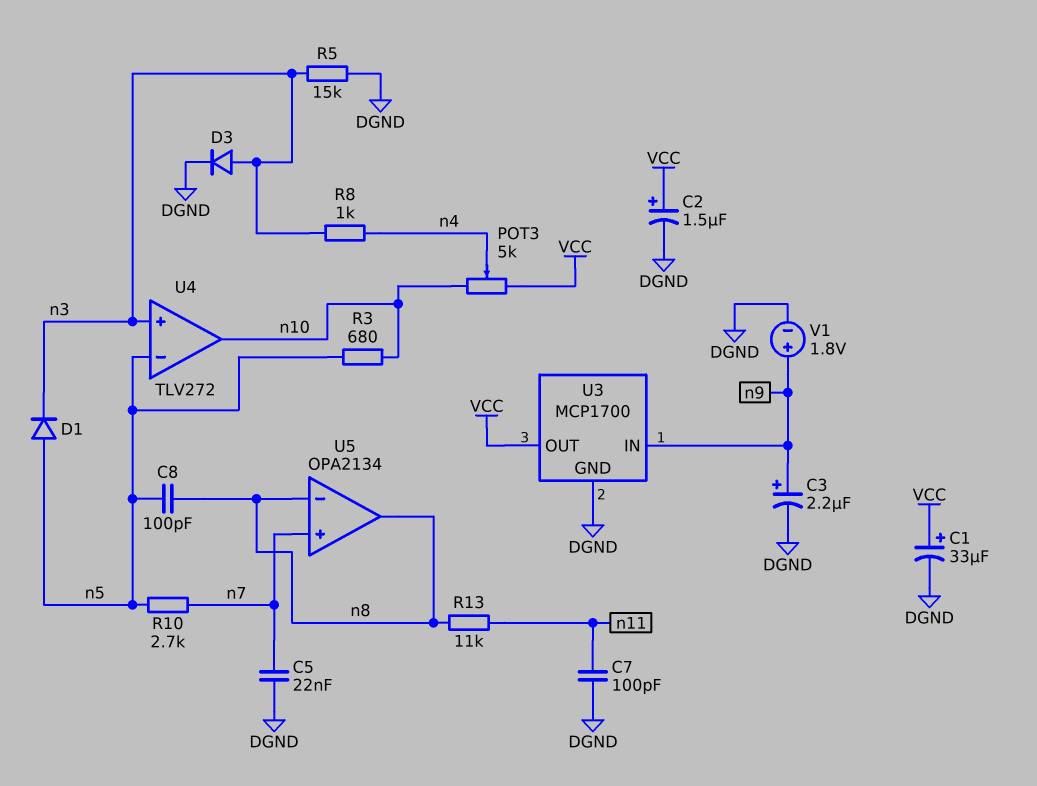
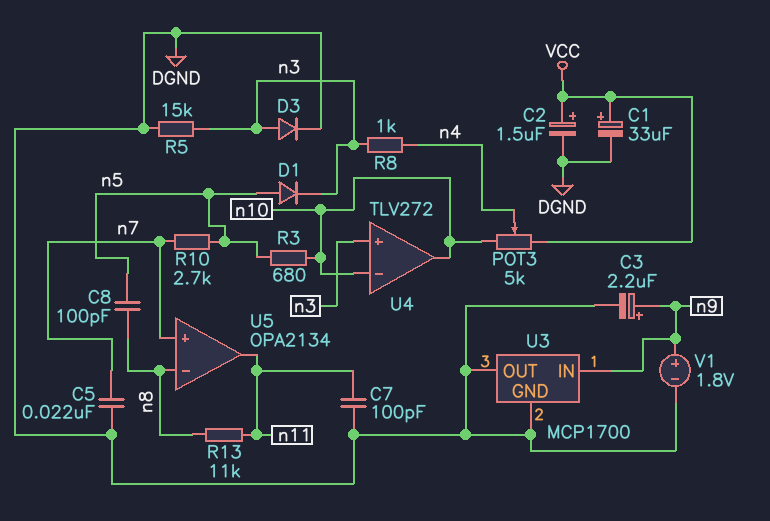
U3 pin OUT: VCC -> DGND
U4 pin in-: n5 -> n10
U5 pin out: n8 -> n11

